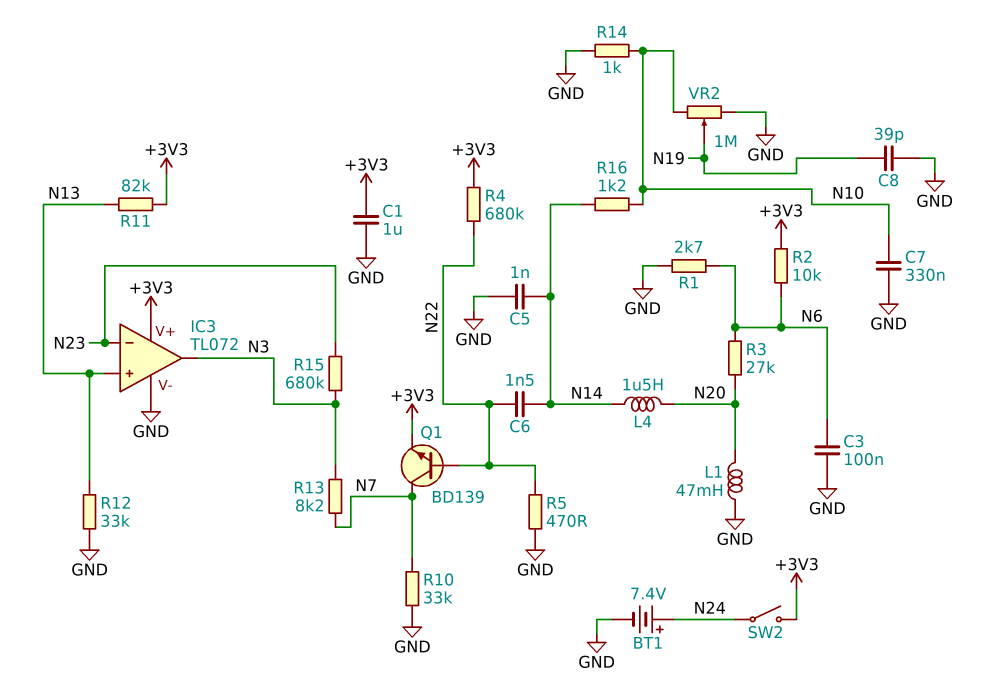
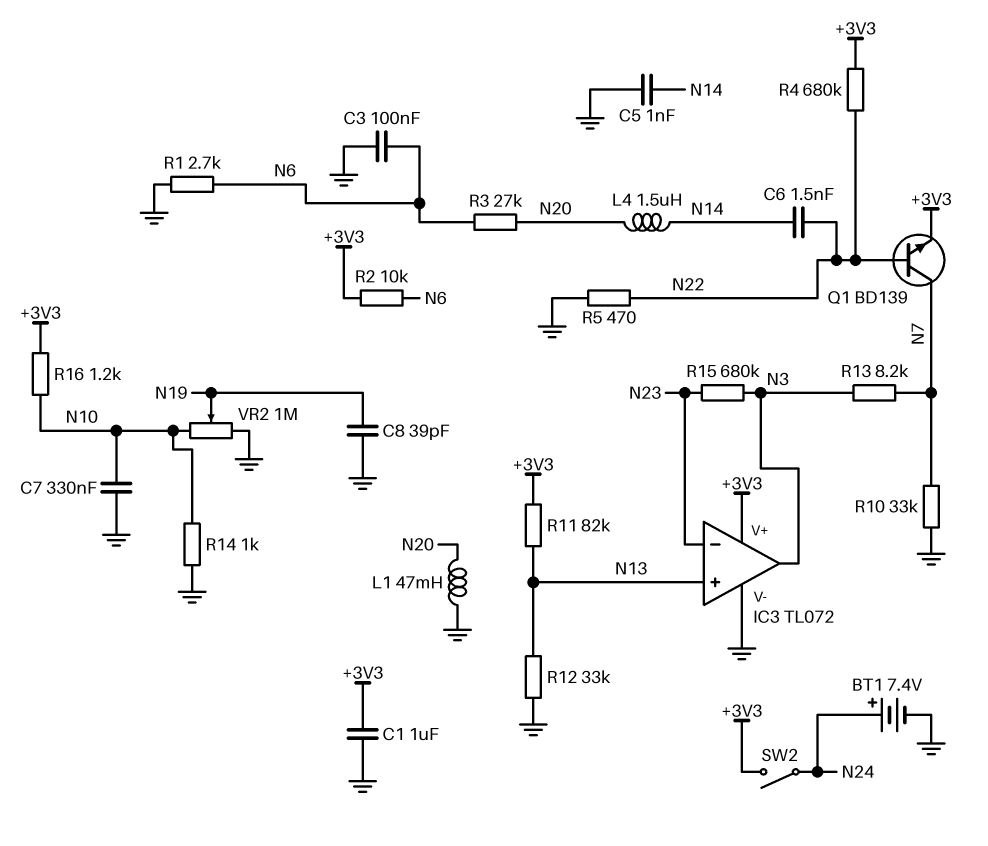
R16: 1.2k (N10, N14) -> 1.2k (+3V3, N10)

